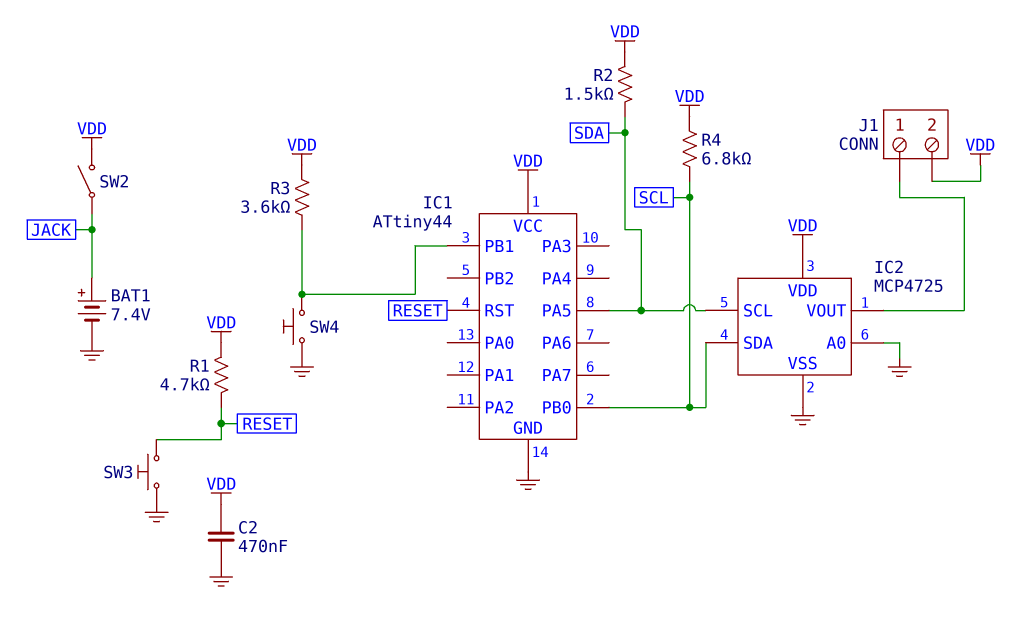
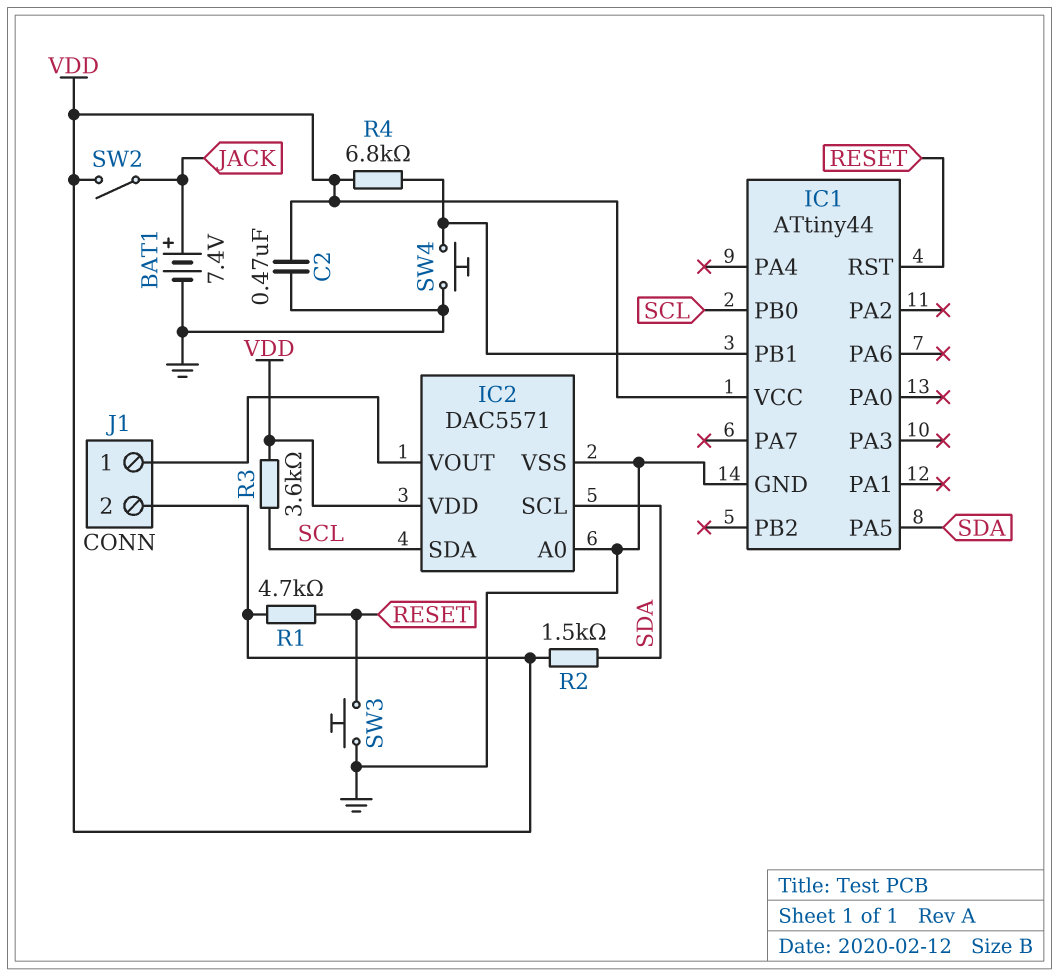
IC2: MCP4725 -> DAC5571
R3: 3.6k (IC1/PB1, VDD) -> 3.6k (SCL, VDD)
R4: 6.8k (SCL, VDD) -> 6.8k (IC1/PB1, VDD)

